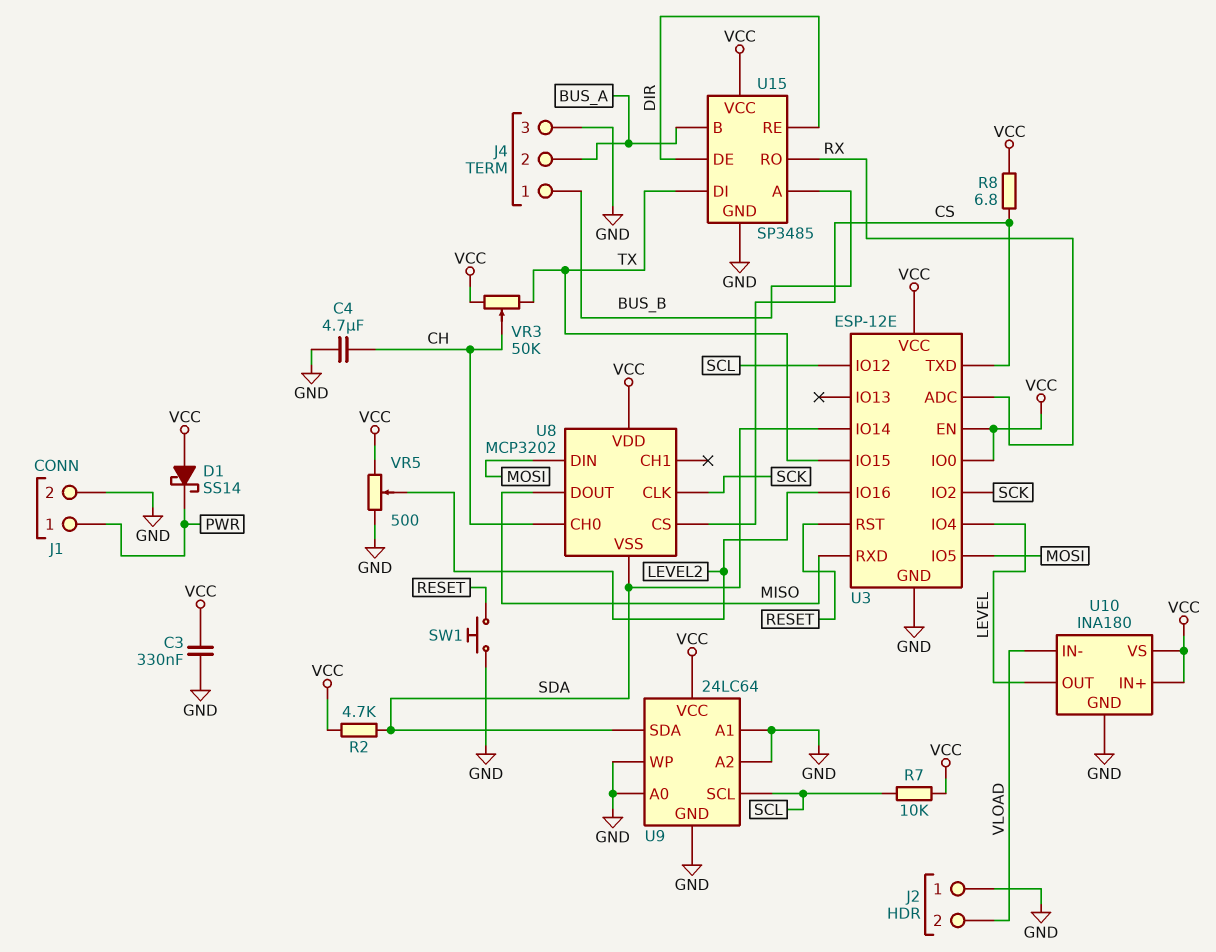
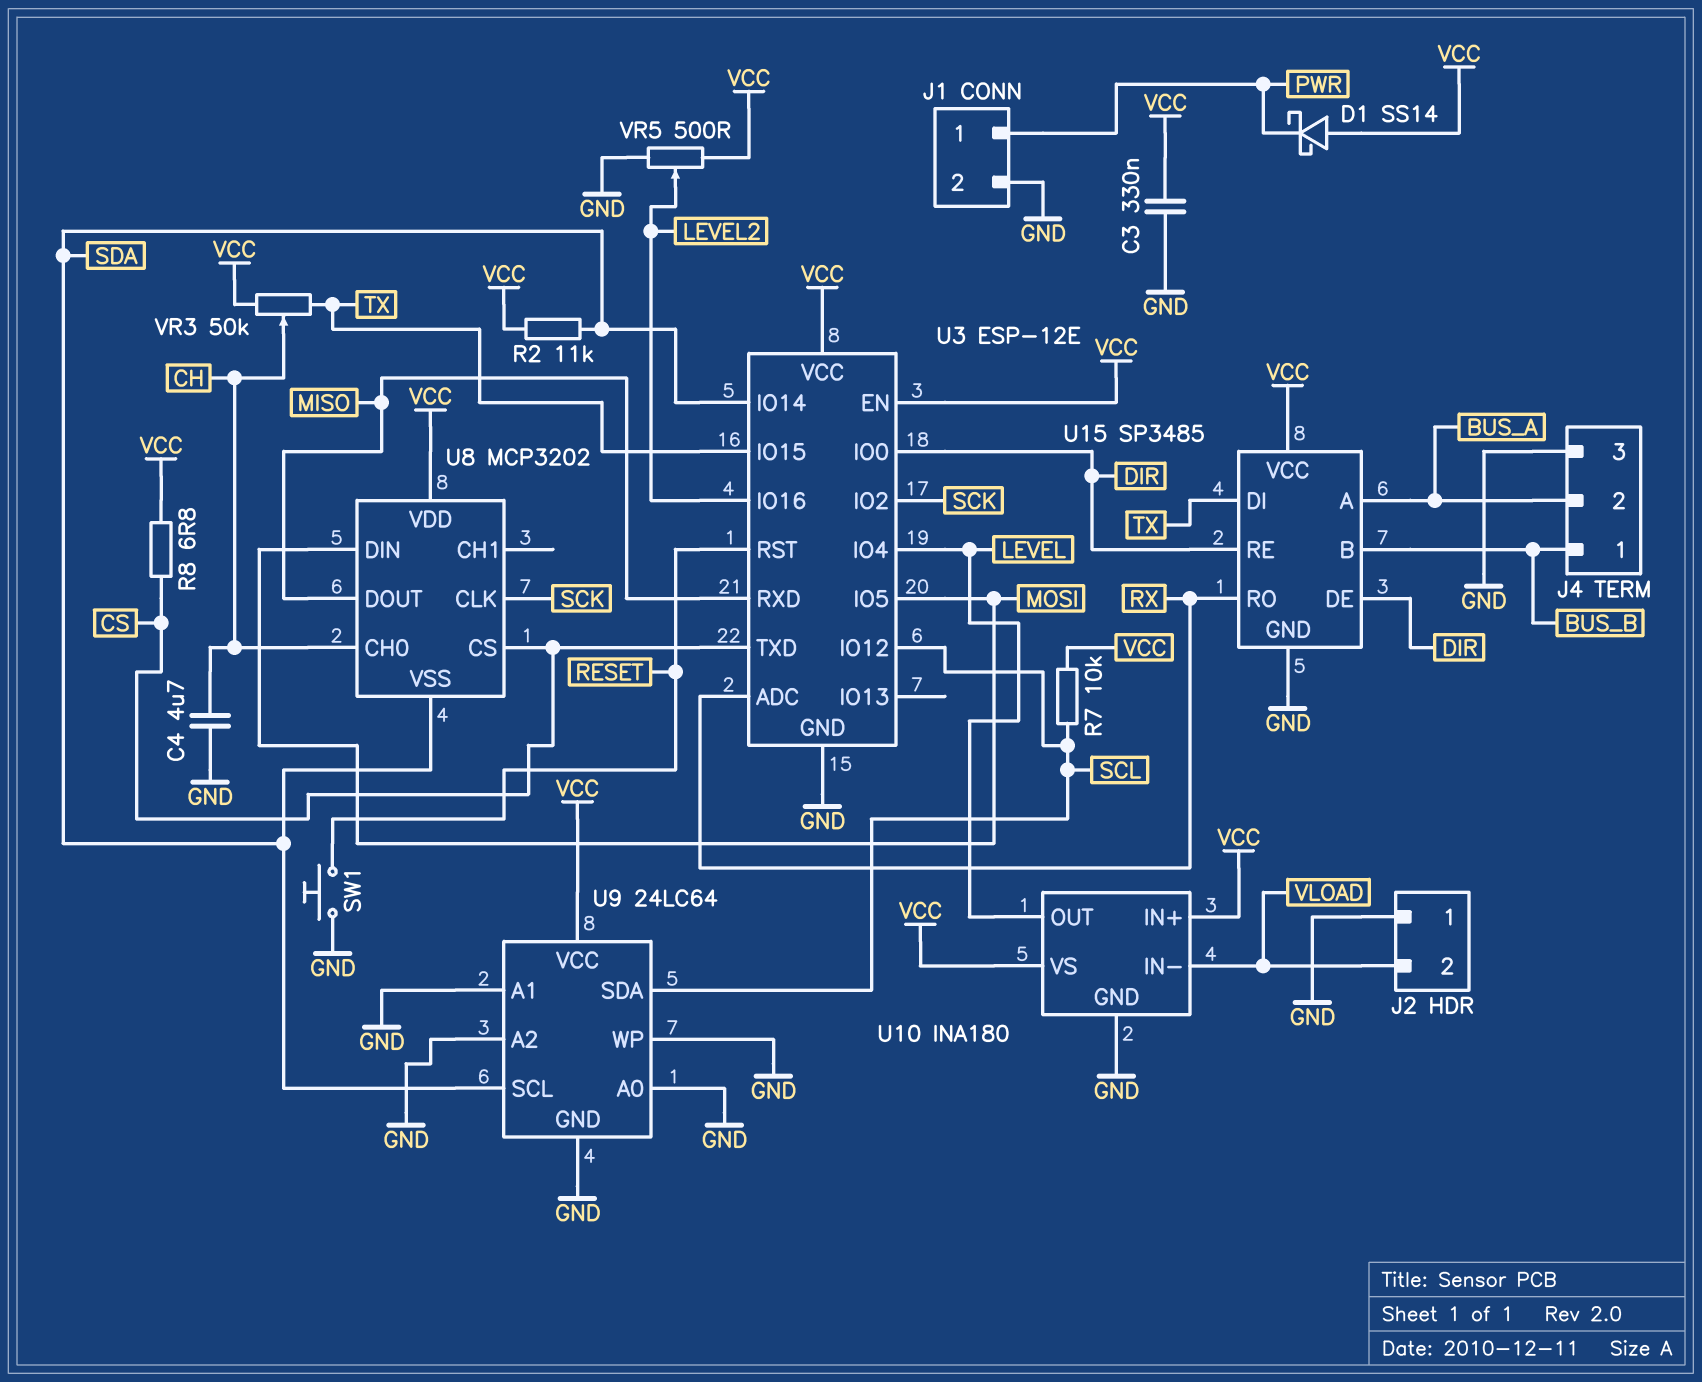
R2: 4.7k (SDA, VCC) -> 11k (SDA, VCC)
U3 pin IO0: VCC -> DIR
U9 pin SCL: SCL -> SDA
U9 pin SDA: SDA -> SCL
U15 pin A: BUS_B -> BUS_A
U15 pin B: BUS_A -> BUS_B

